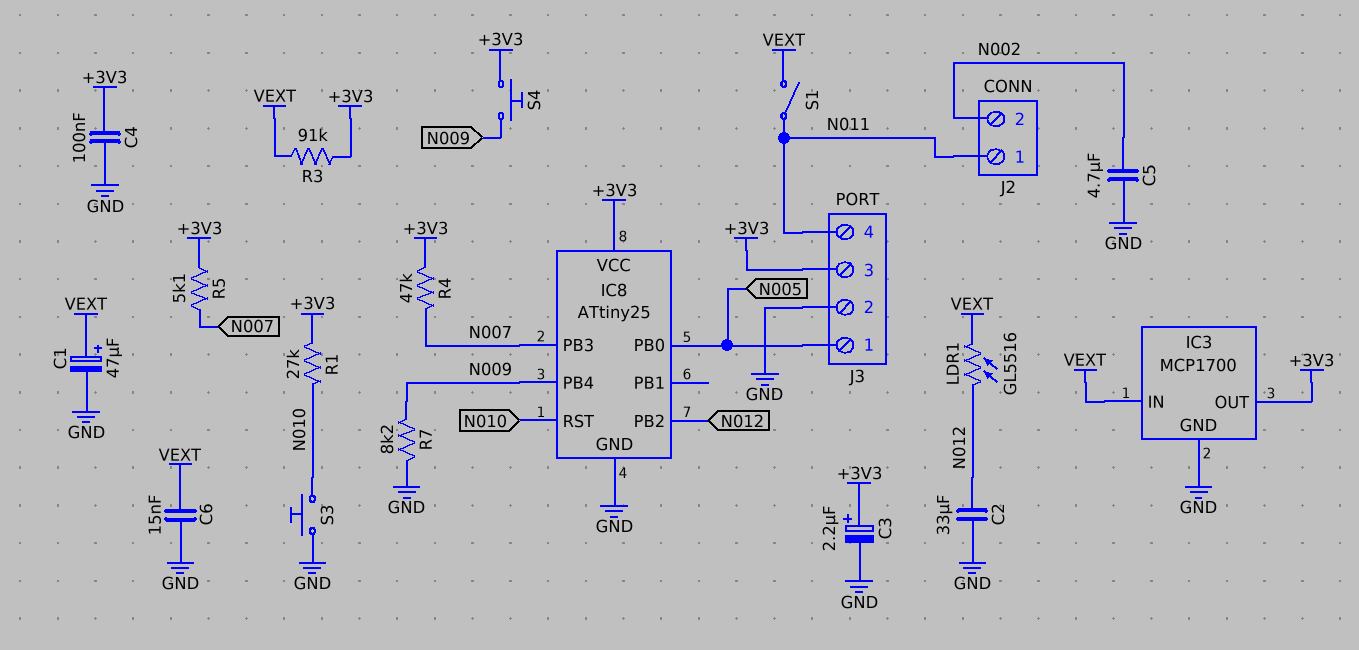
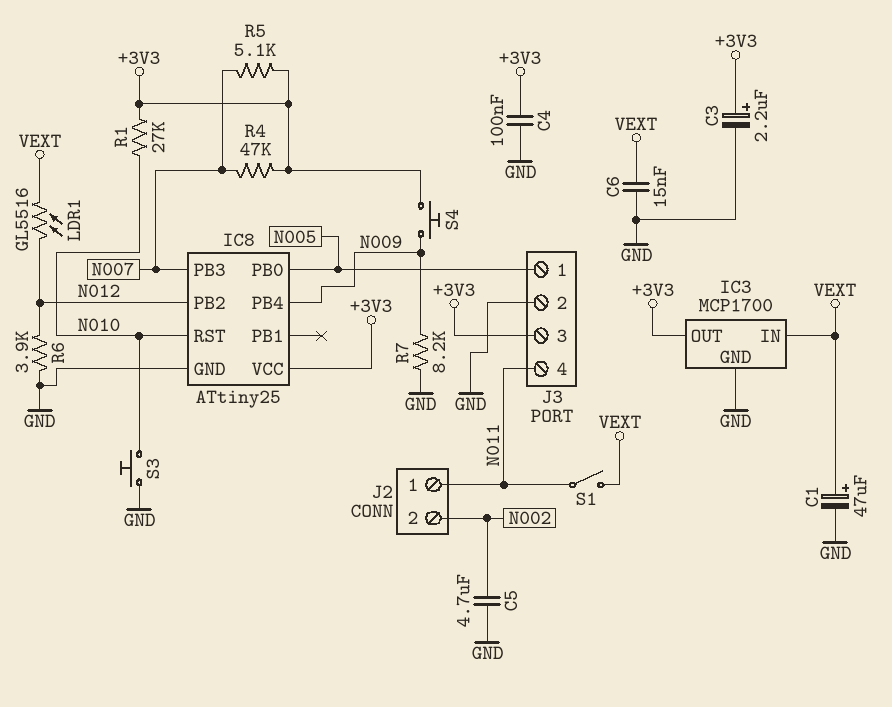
C2: 33uF (GND, N012) -> none
R3: 91k (+3V3, VEXT) -> none
R6: none -> 3.9k (GND, N012)

